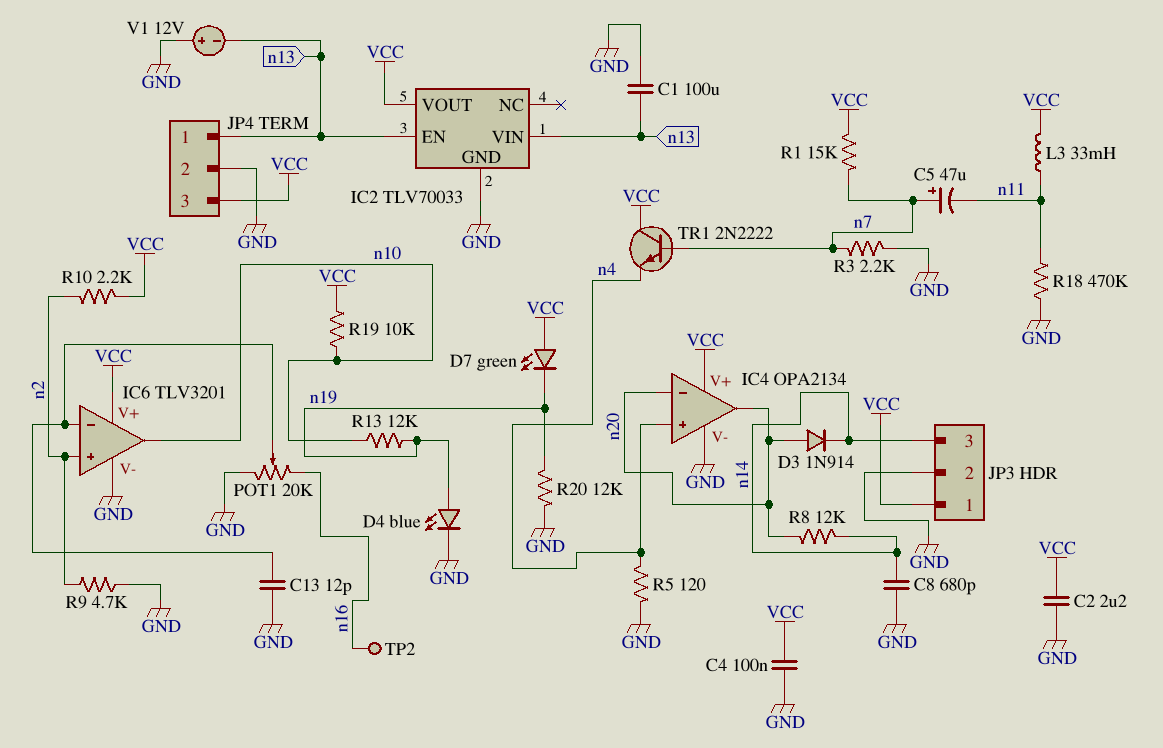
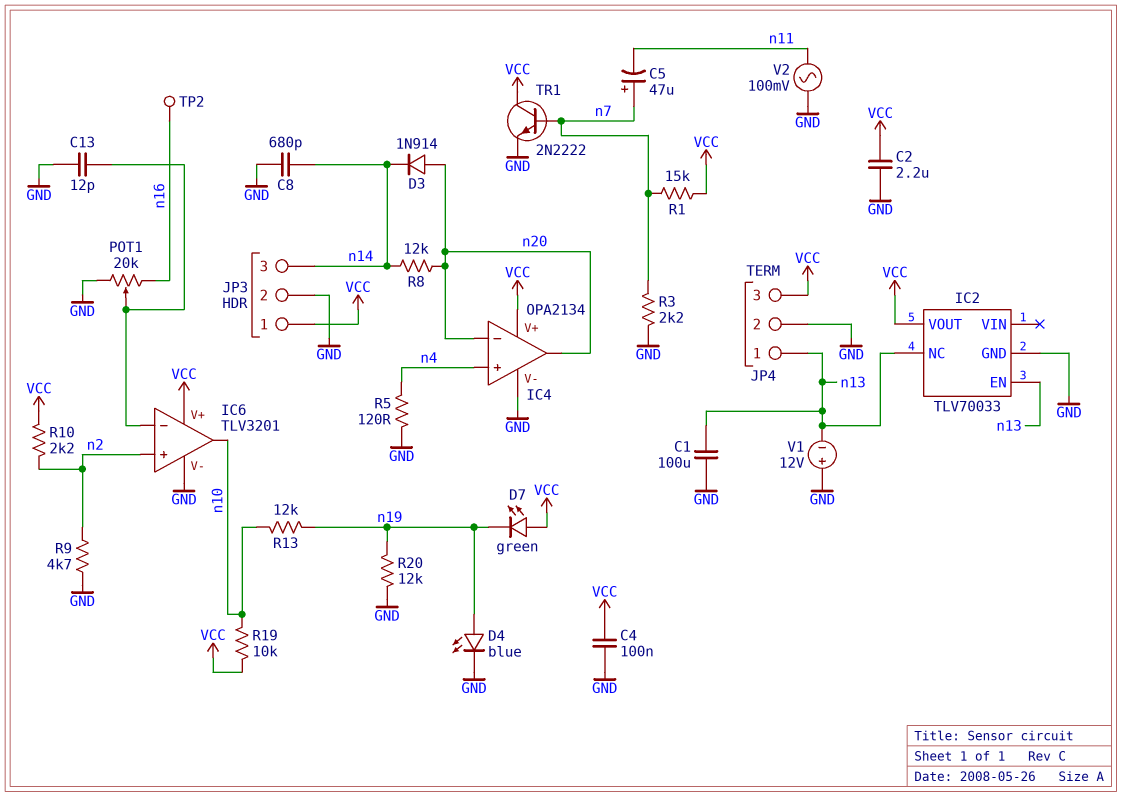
IC2 pin NC: none -> n13
IC2 pin VIN: n13 -> none
L3: 33mH (VCC, n11) -> none
R18: 470k (GND, n11) -> none
TR1: NPN 2N2222 (B n7, C VCC, E n4) -> NPN 2N2222 (B n7, C VCC, E GND)
V2: none -> AC 100mV (GND, n11)

